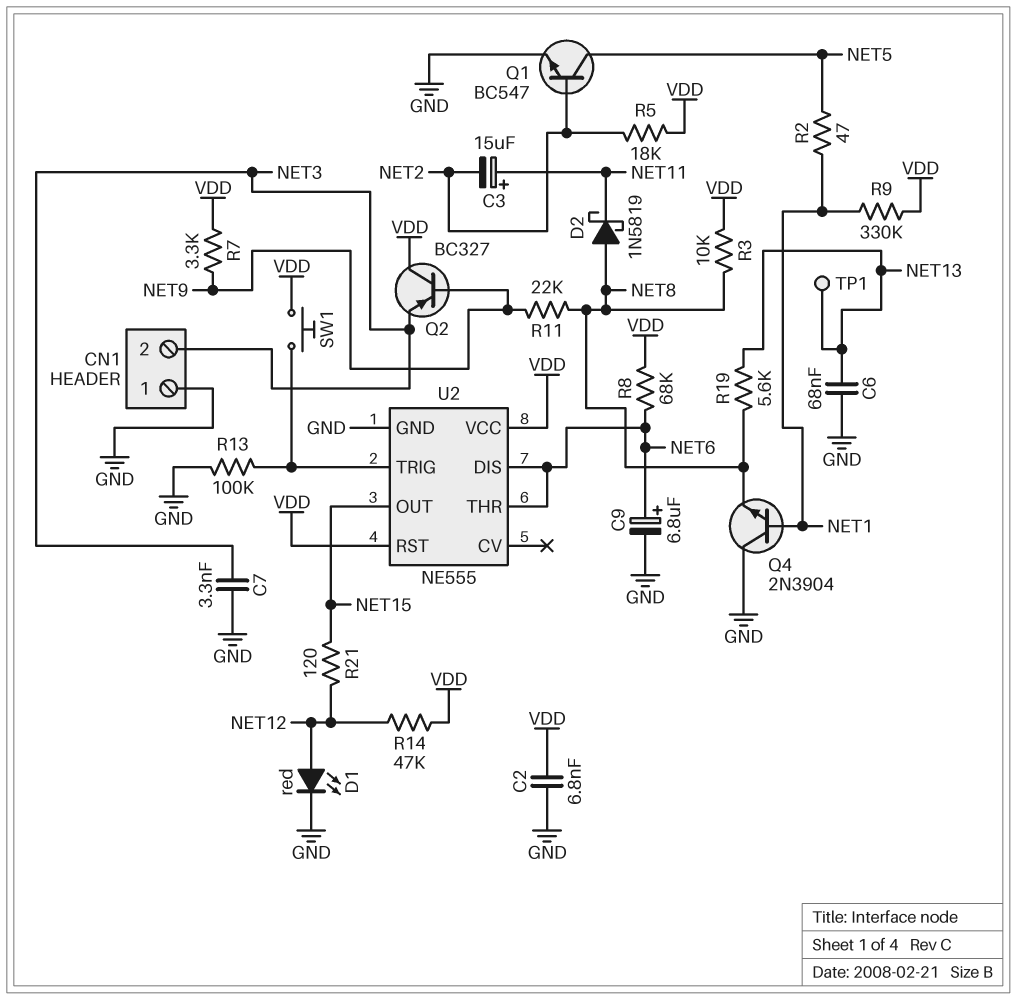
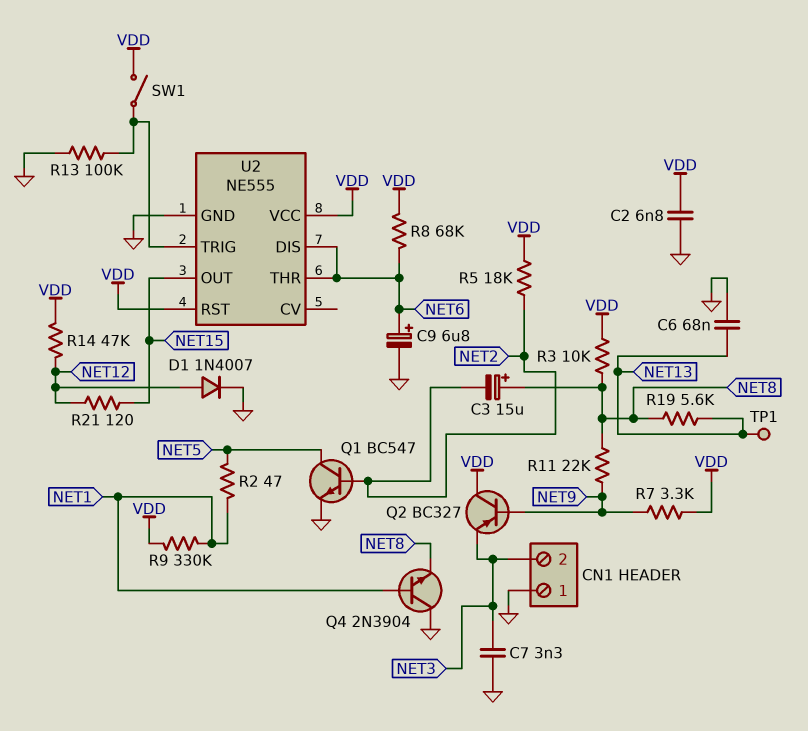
C3: 15uF (plus NET11, minus NET2) -> 15uF (plus NET8, minus NET2)
D1: LED red (A NET12, K GND) -> diode 1N4007 (A NET12, K GND)
D2: schottky 1N5819 (A NET8, K NET11) -> none
SW1: button (U2/TRIG, VDD) -> switch (U2/TRIG, VDD)

